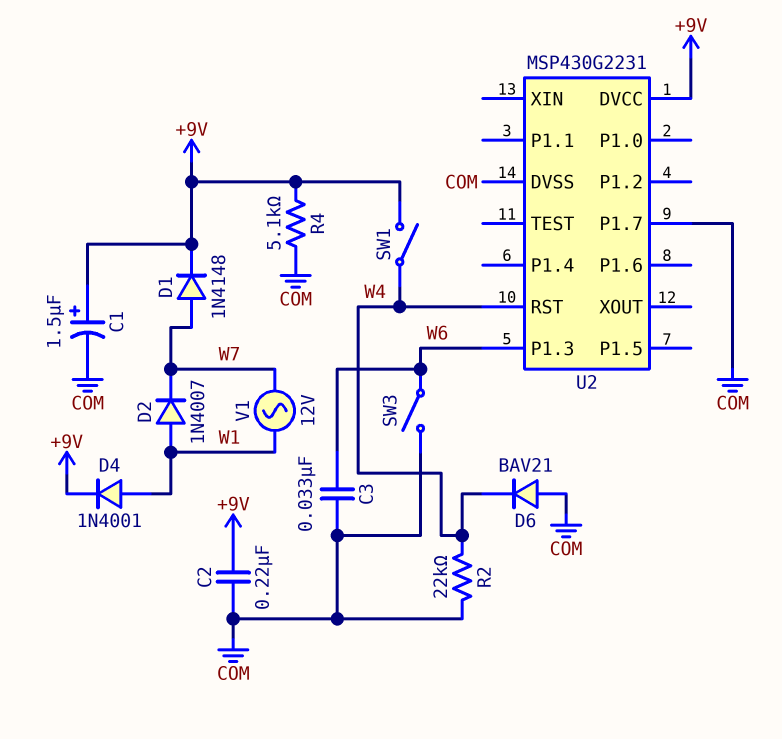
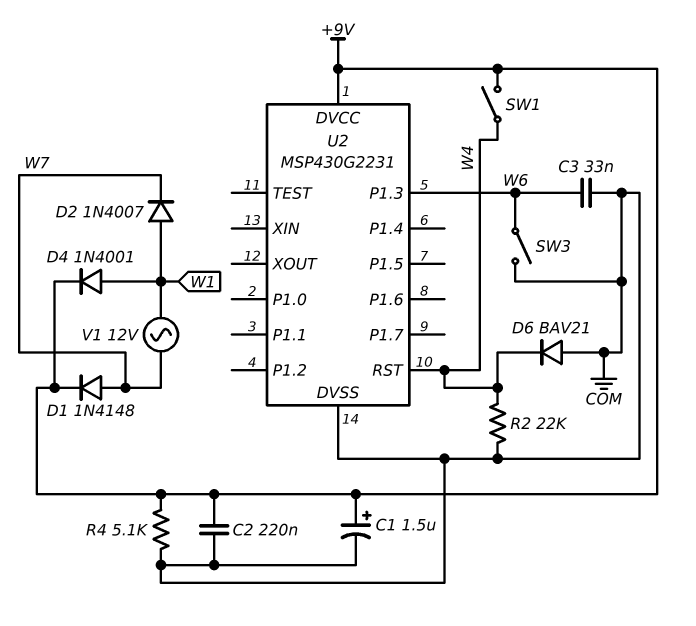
U2 pin P1.7: COM -> none

